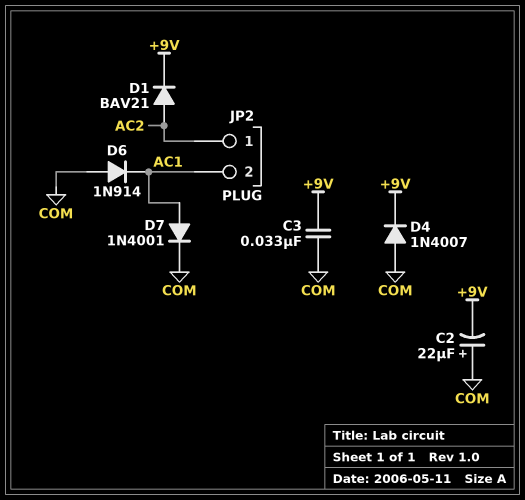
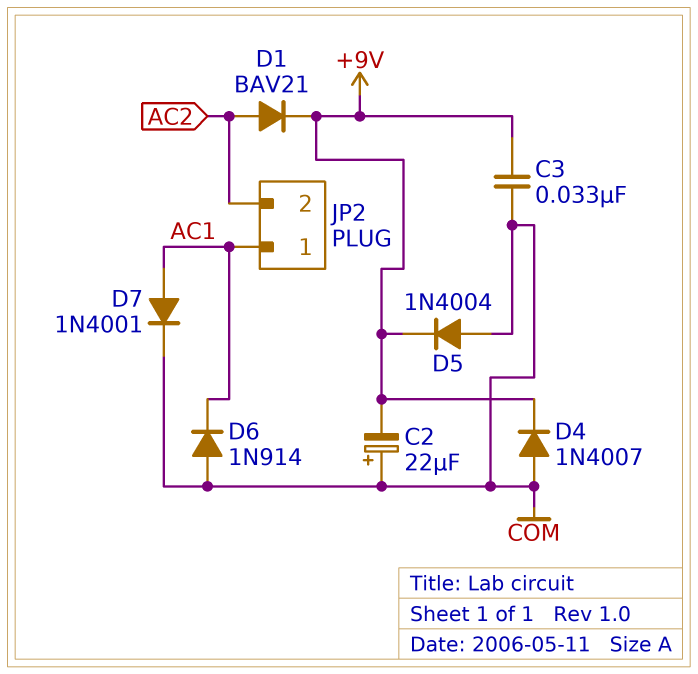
D5: none -> diode 1N4004 (A COM, K +9V)
JP2 pin 1: AC2 -> AC1
JP2 pin 2: AC1 -> AC2

